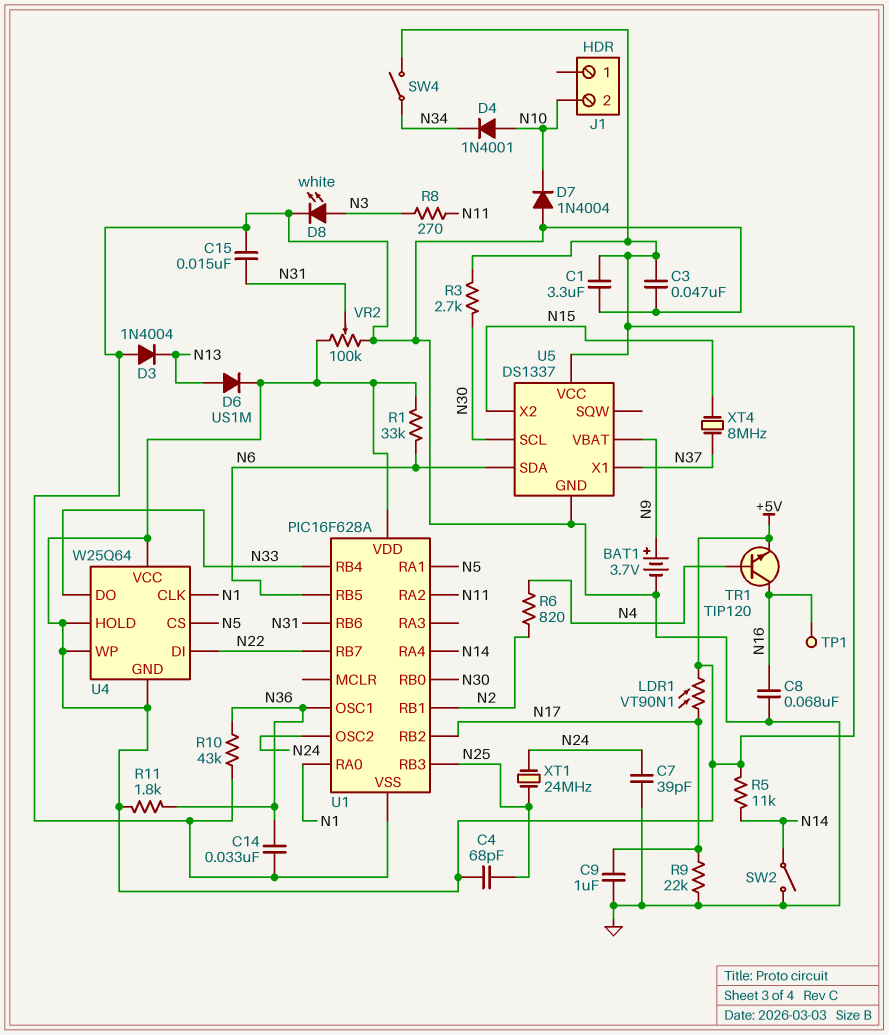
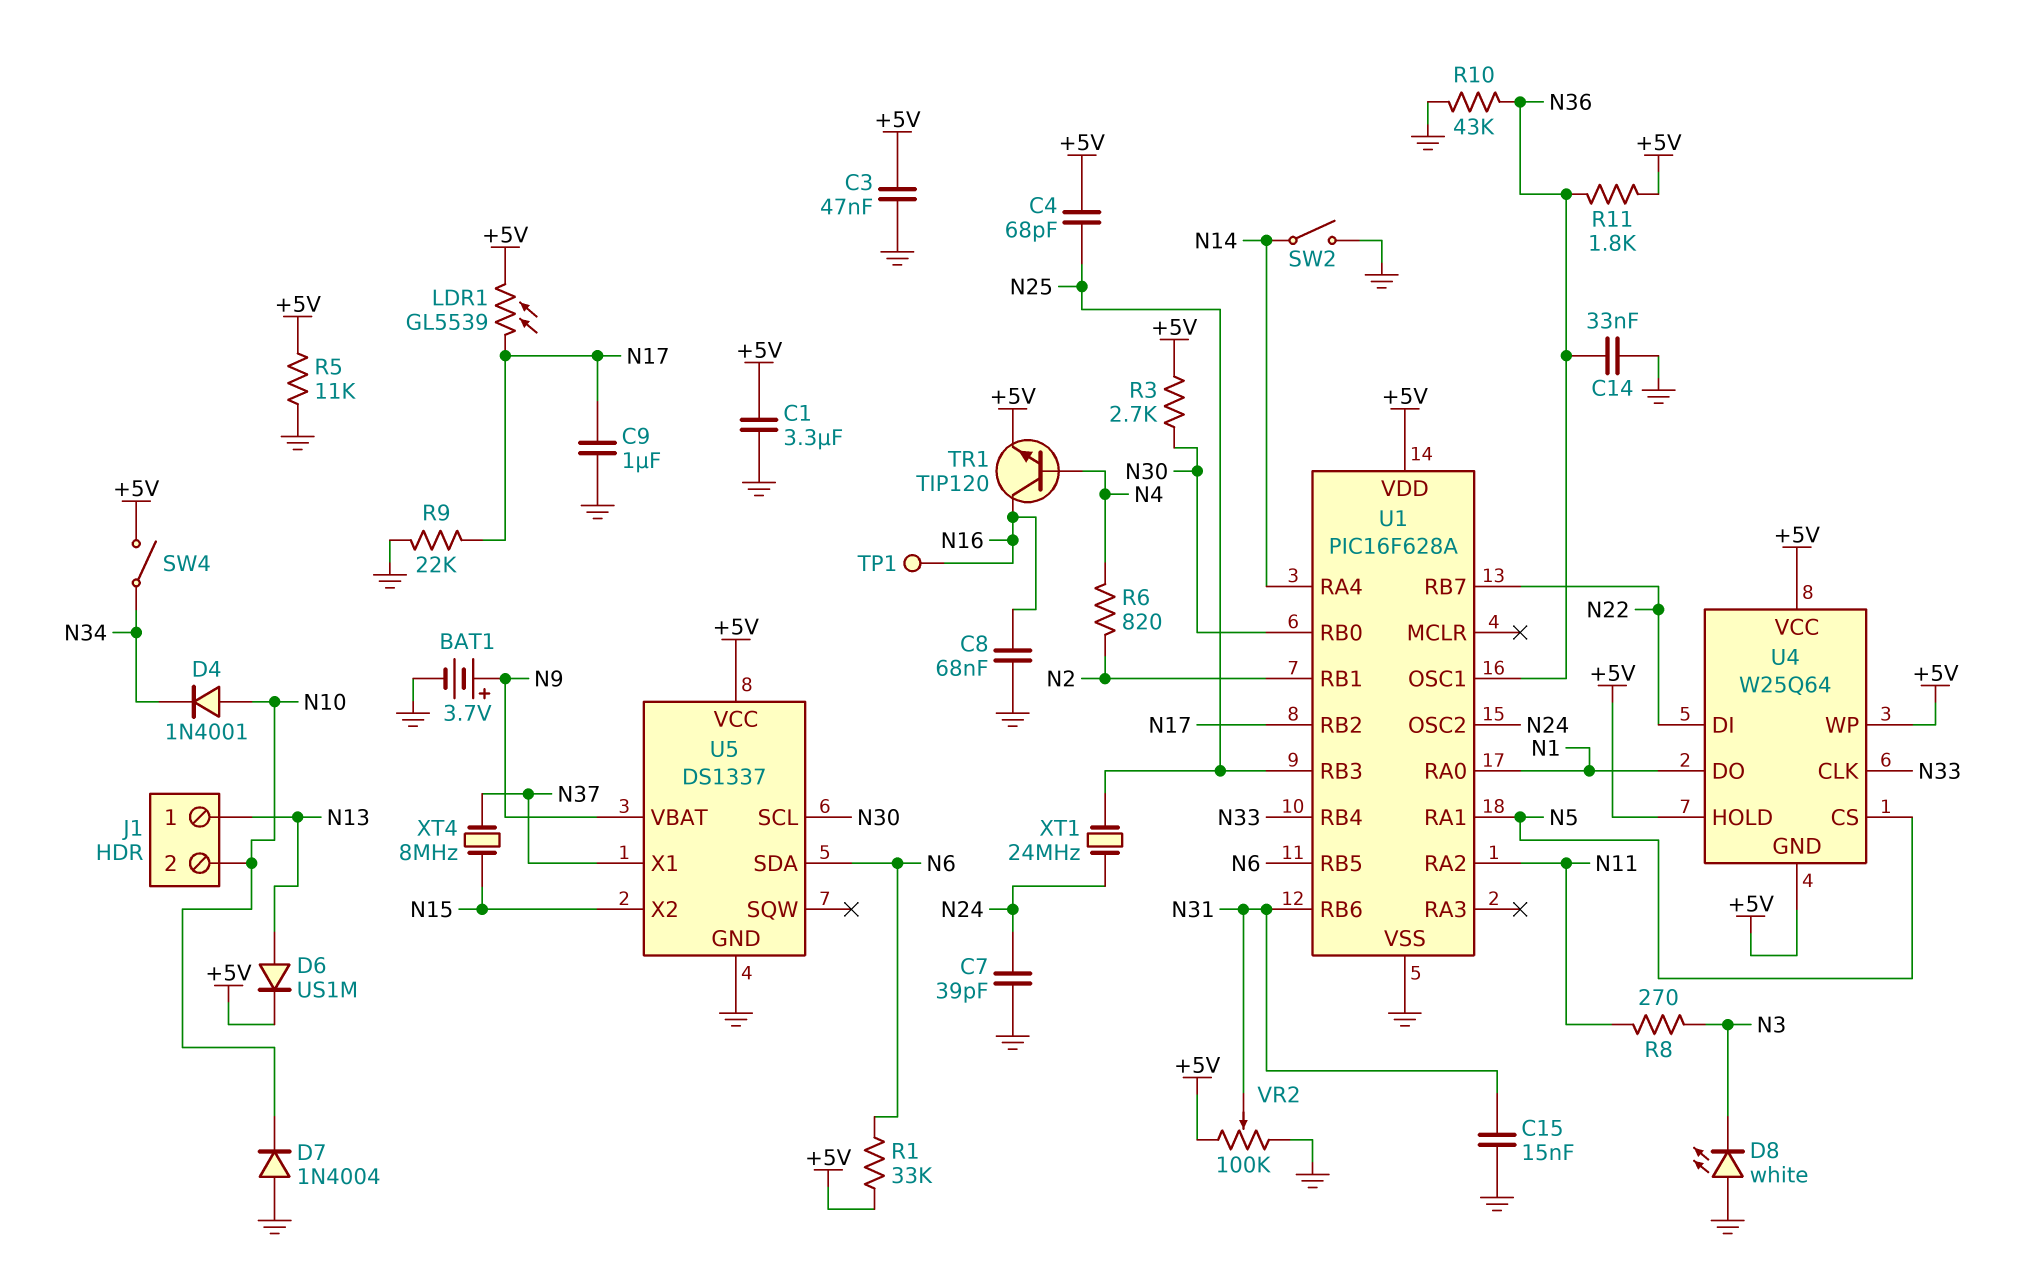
D3: diode 1N4004 (A GND, K N13) -> none
D8: LED white (A N3, K GND) -> LED white (A GND, K N3)
J1 pin 1: none -> N13
LDR1: VT90N1 (+5V, N17) -> GL5539 (+5V, N17)
R5: 11k (+5V, N14) -> 11k (+5V, GND)
U4 pin CLK: N1 -> N33
U4 pin DO: N33 -> N1

